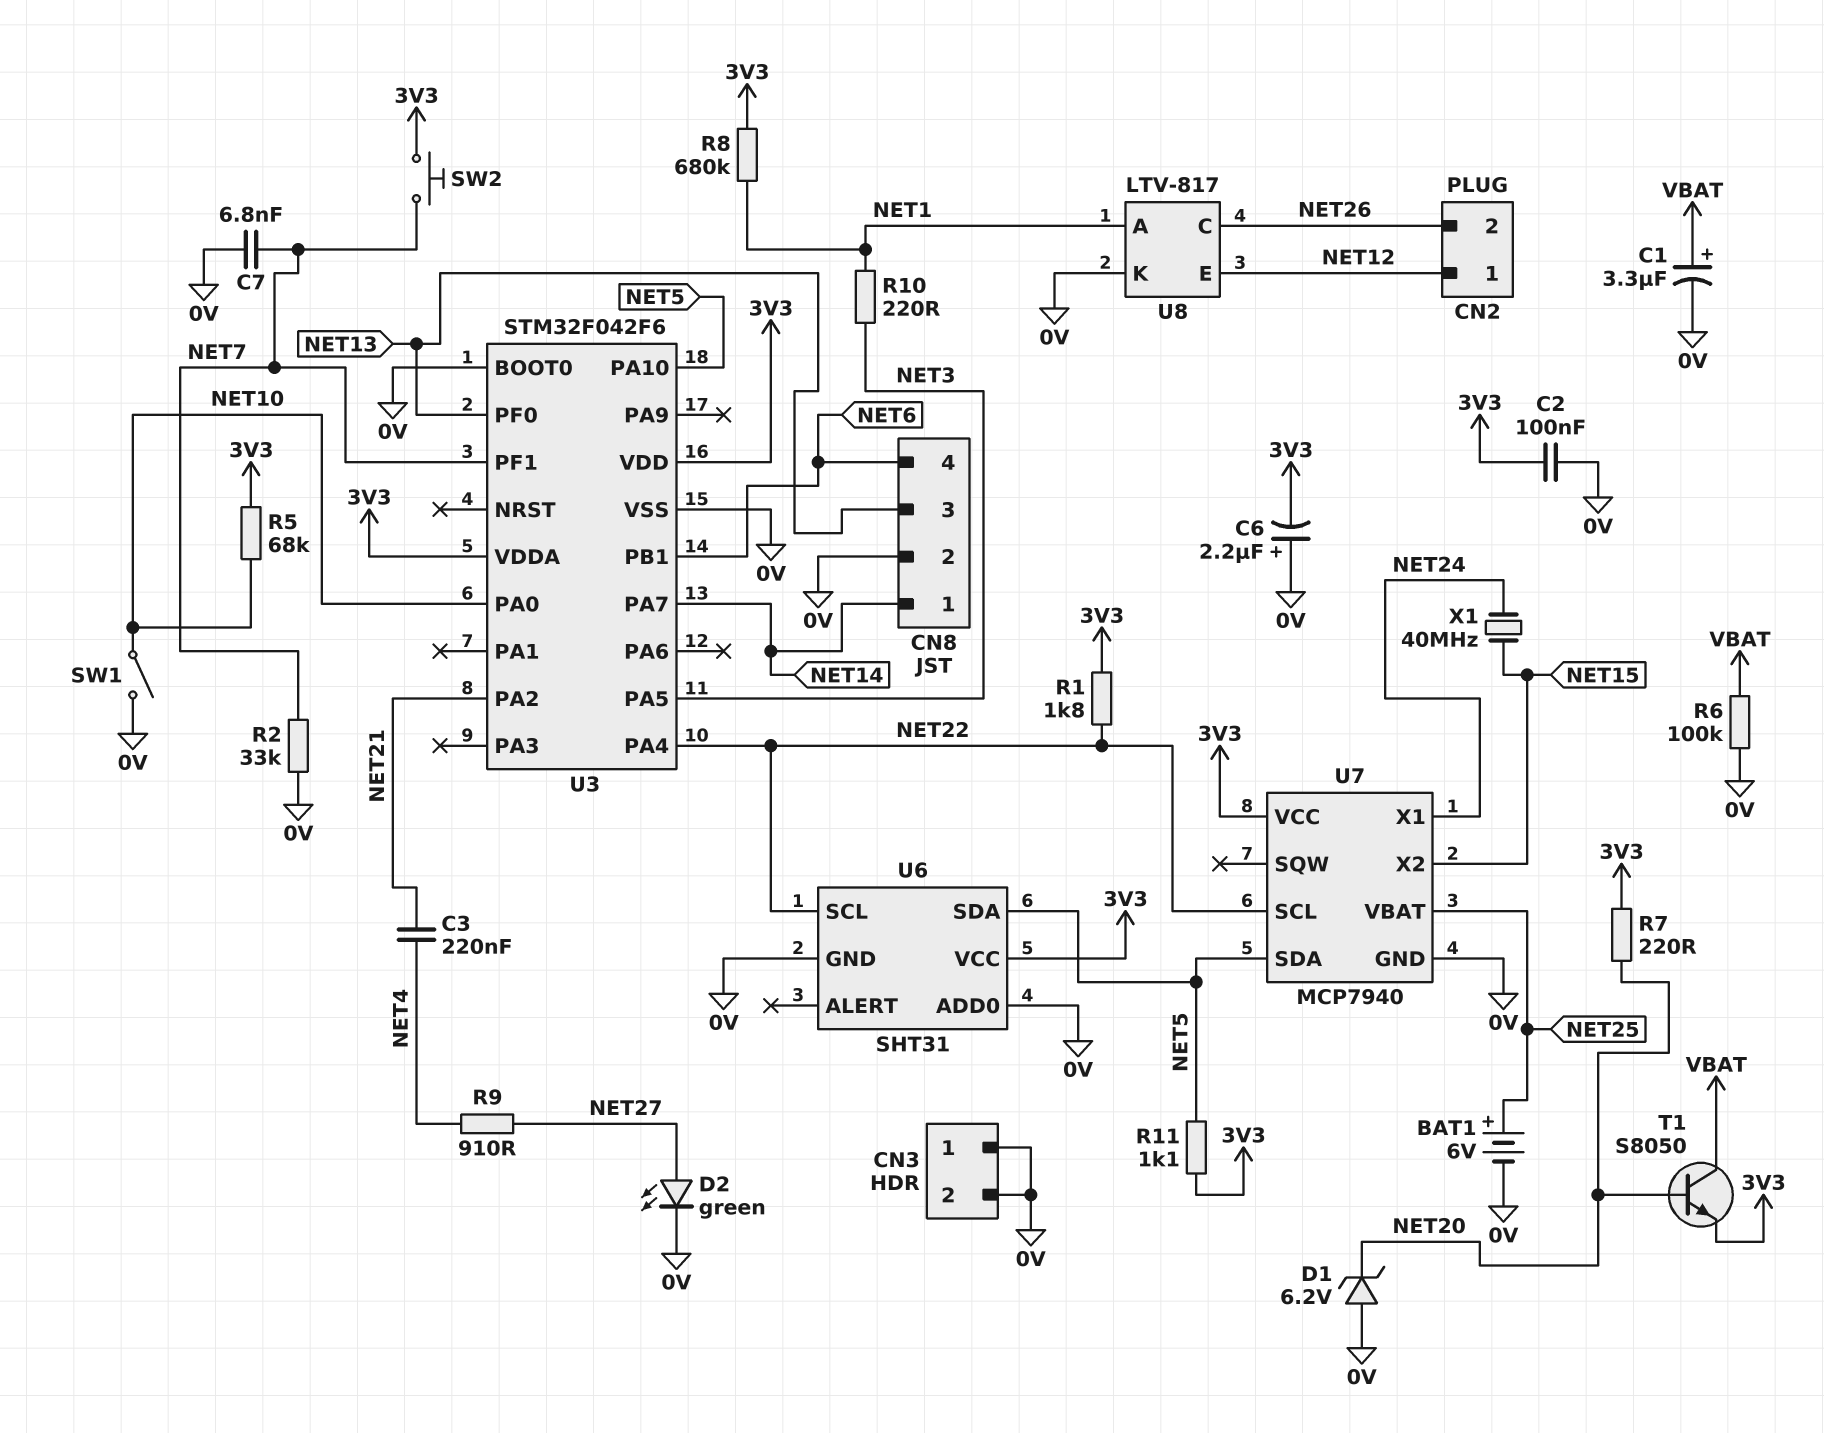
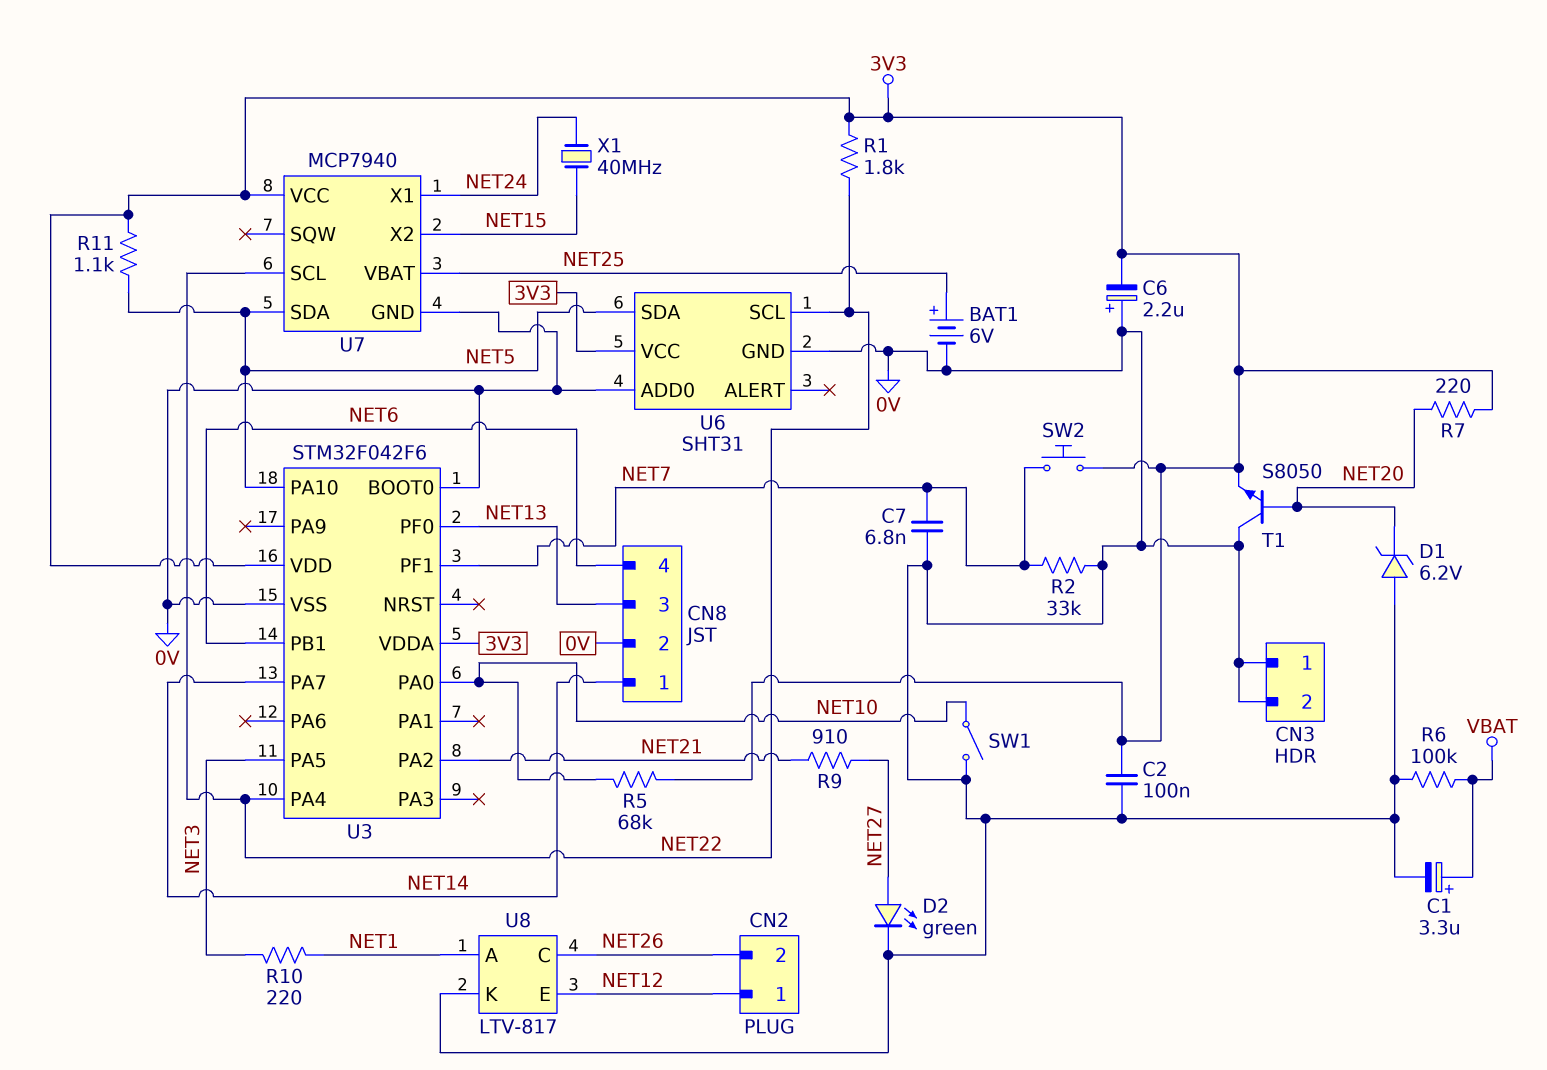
C3: 220nF (NET4, NET21) -> none
R8: 680k (3V3, NET1) -> none
R9: 910 (NET4, NET27) -> 910 (NET21, NET27)
T1: NPN S8050 (B NET20, C VBAT, E 3V3) -> NPN S8050 (B NET20, C 0V, E 3V3)

